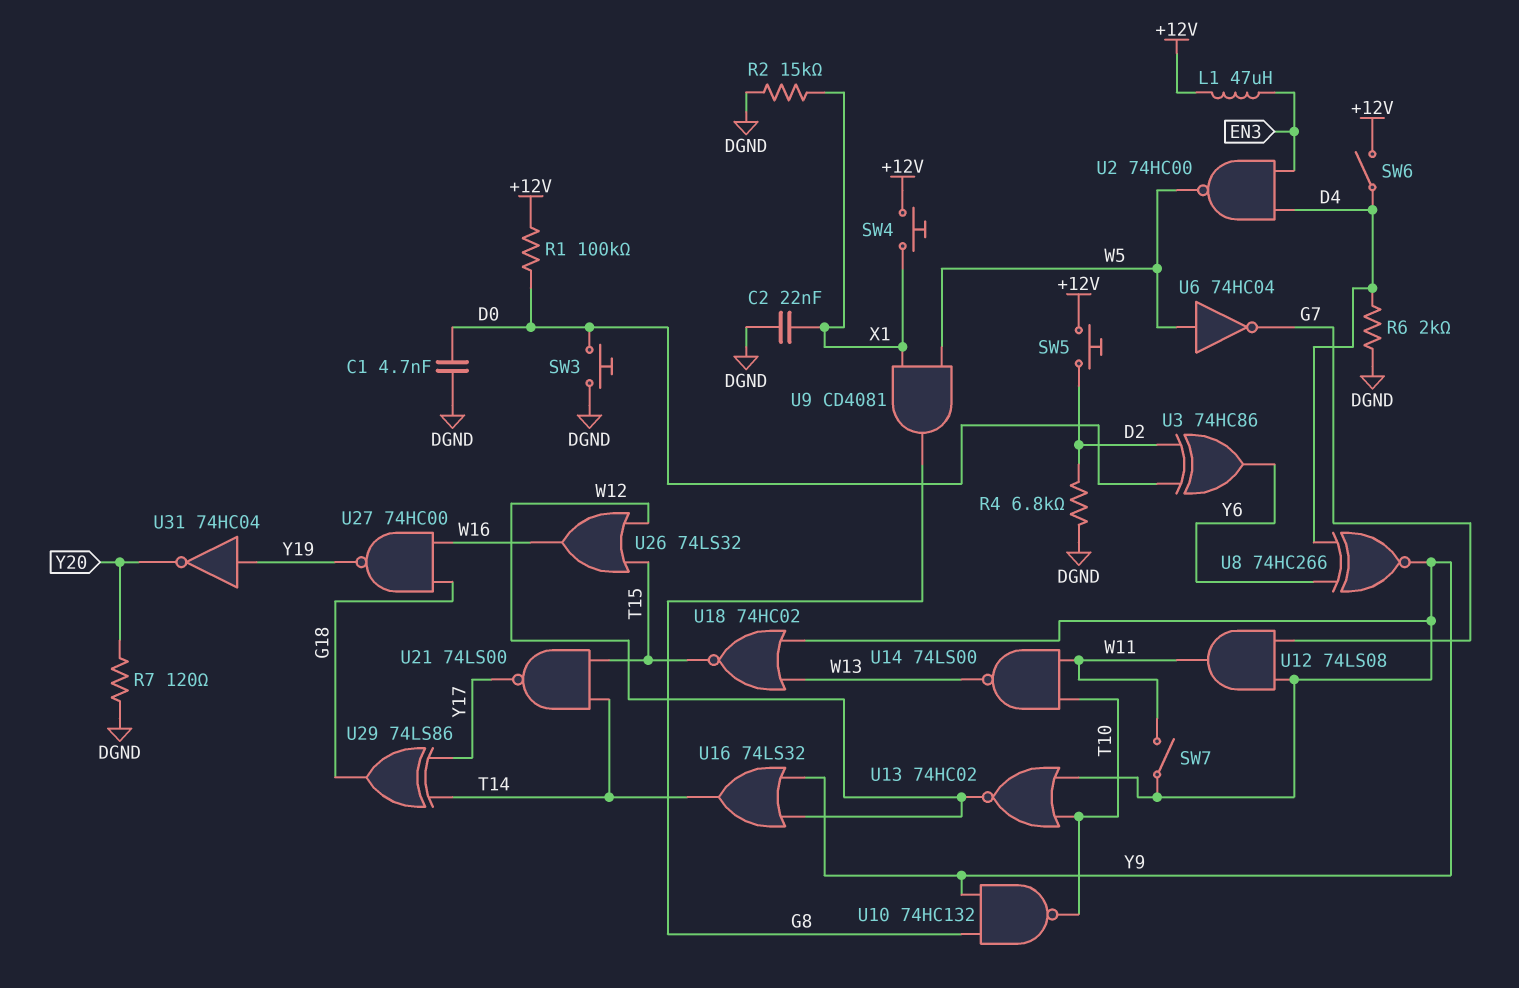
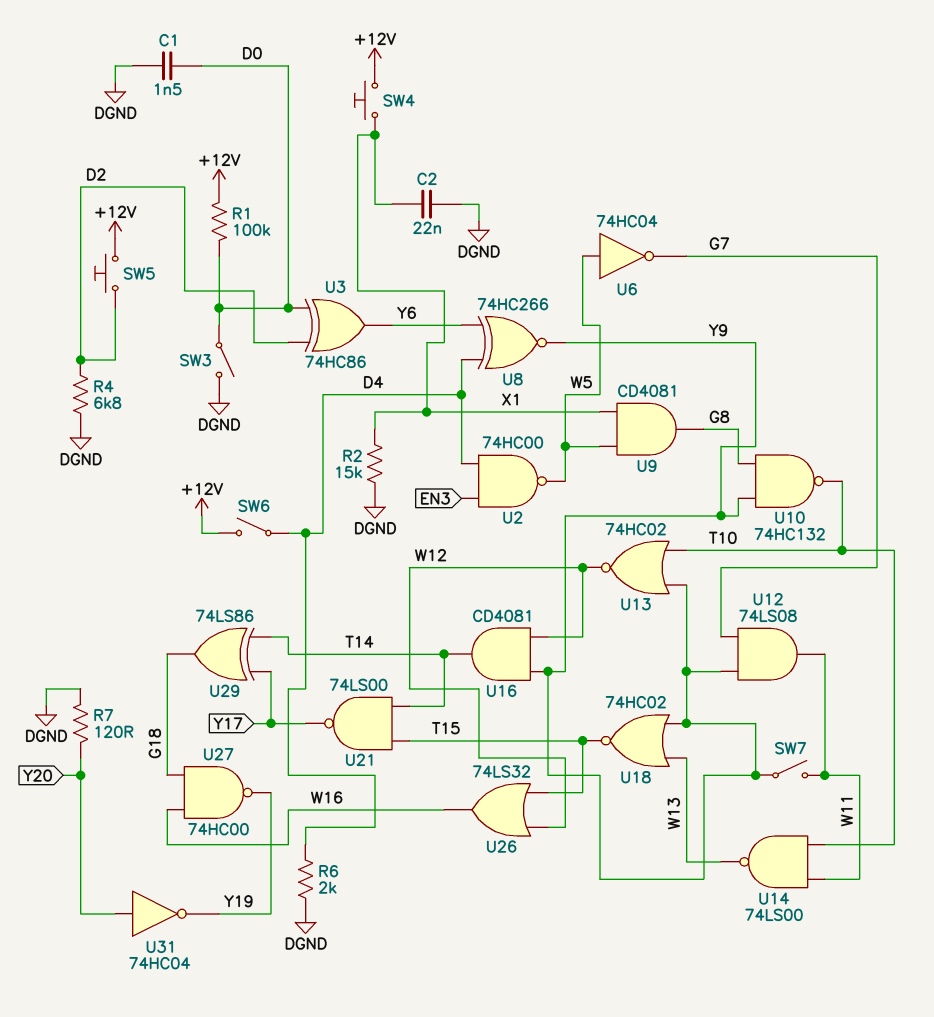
C1: 4.7nF (D0, DGND) -> 1.5nF (D0, DGND)
L1: 47uH (+12V, EN3) -> none
SW3: button (D0, DGND) -> switch (D0, DGND)
U16: OR 74LS32 (in W12, in Y9, out T14) -> AND CD4081 (in W12, in Y9, out T14)
U31: NOT 74HC04 (in Y19, out Y20) -> NOT 74HC04 (in Y20, out Y19)

